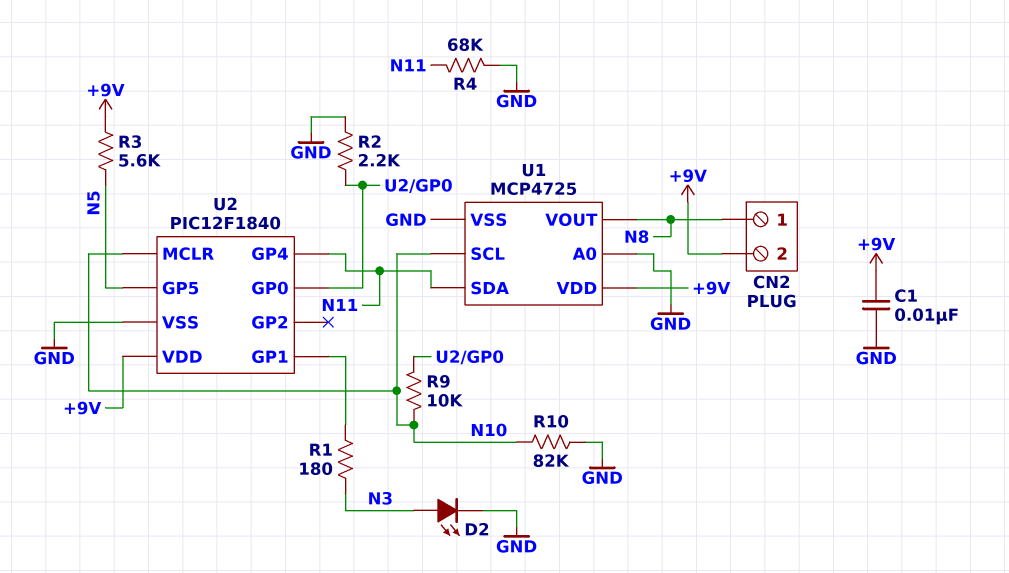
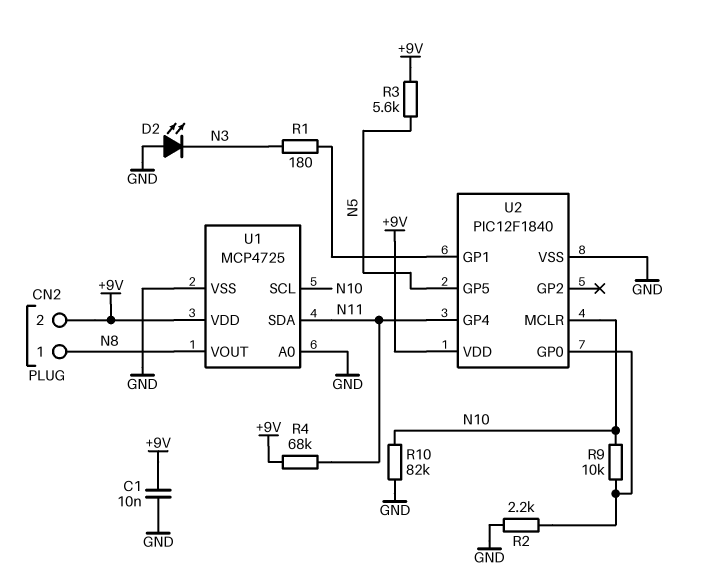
D2: LED (A N3, K GND) -> LED (A GND, K N3)
R4: 68k (GND, N11) -> 68k (+9V, N11)

